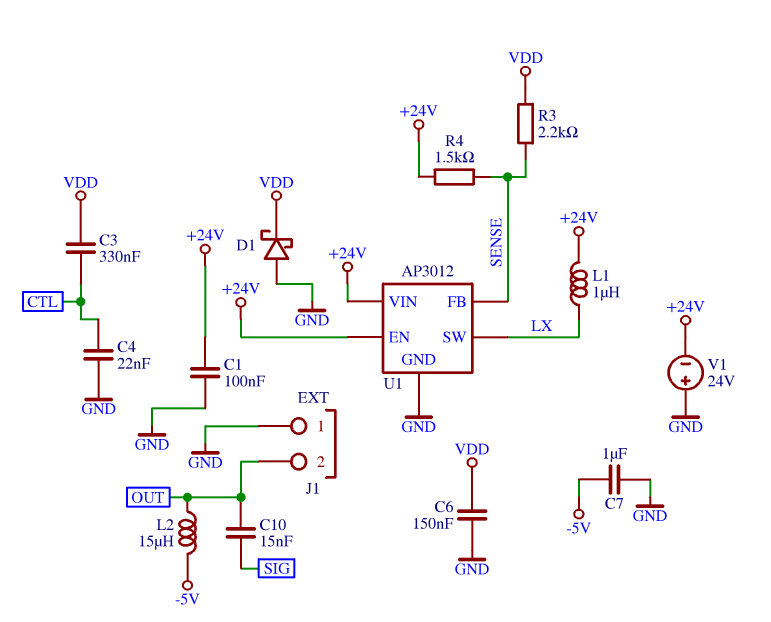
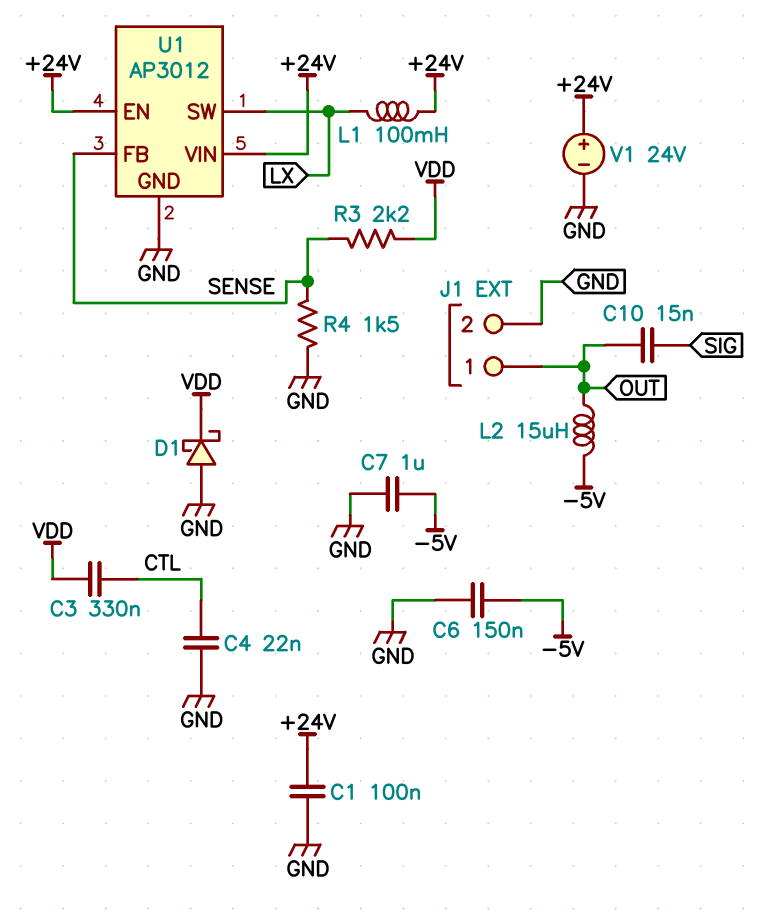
C6: 150nF (GND, VDD) -> 150nF (-5V, GND)
J1 pin 1: GND -> OUT
J1 pin 2: OUT -> GND
L1: 1uH (+24V, LX) -> 100mH (+24V, LX)
R4: 1.5k (+24V, SENSE) -> 1.5k (GND, SENSE)
V1: 24V (plus GND, minus +24V) -> 24V (plus +24V, minus GND)

